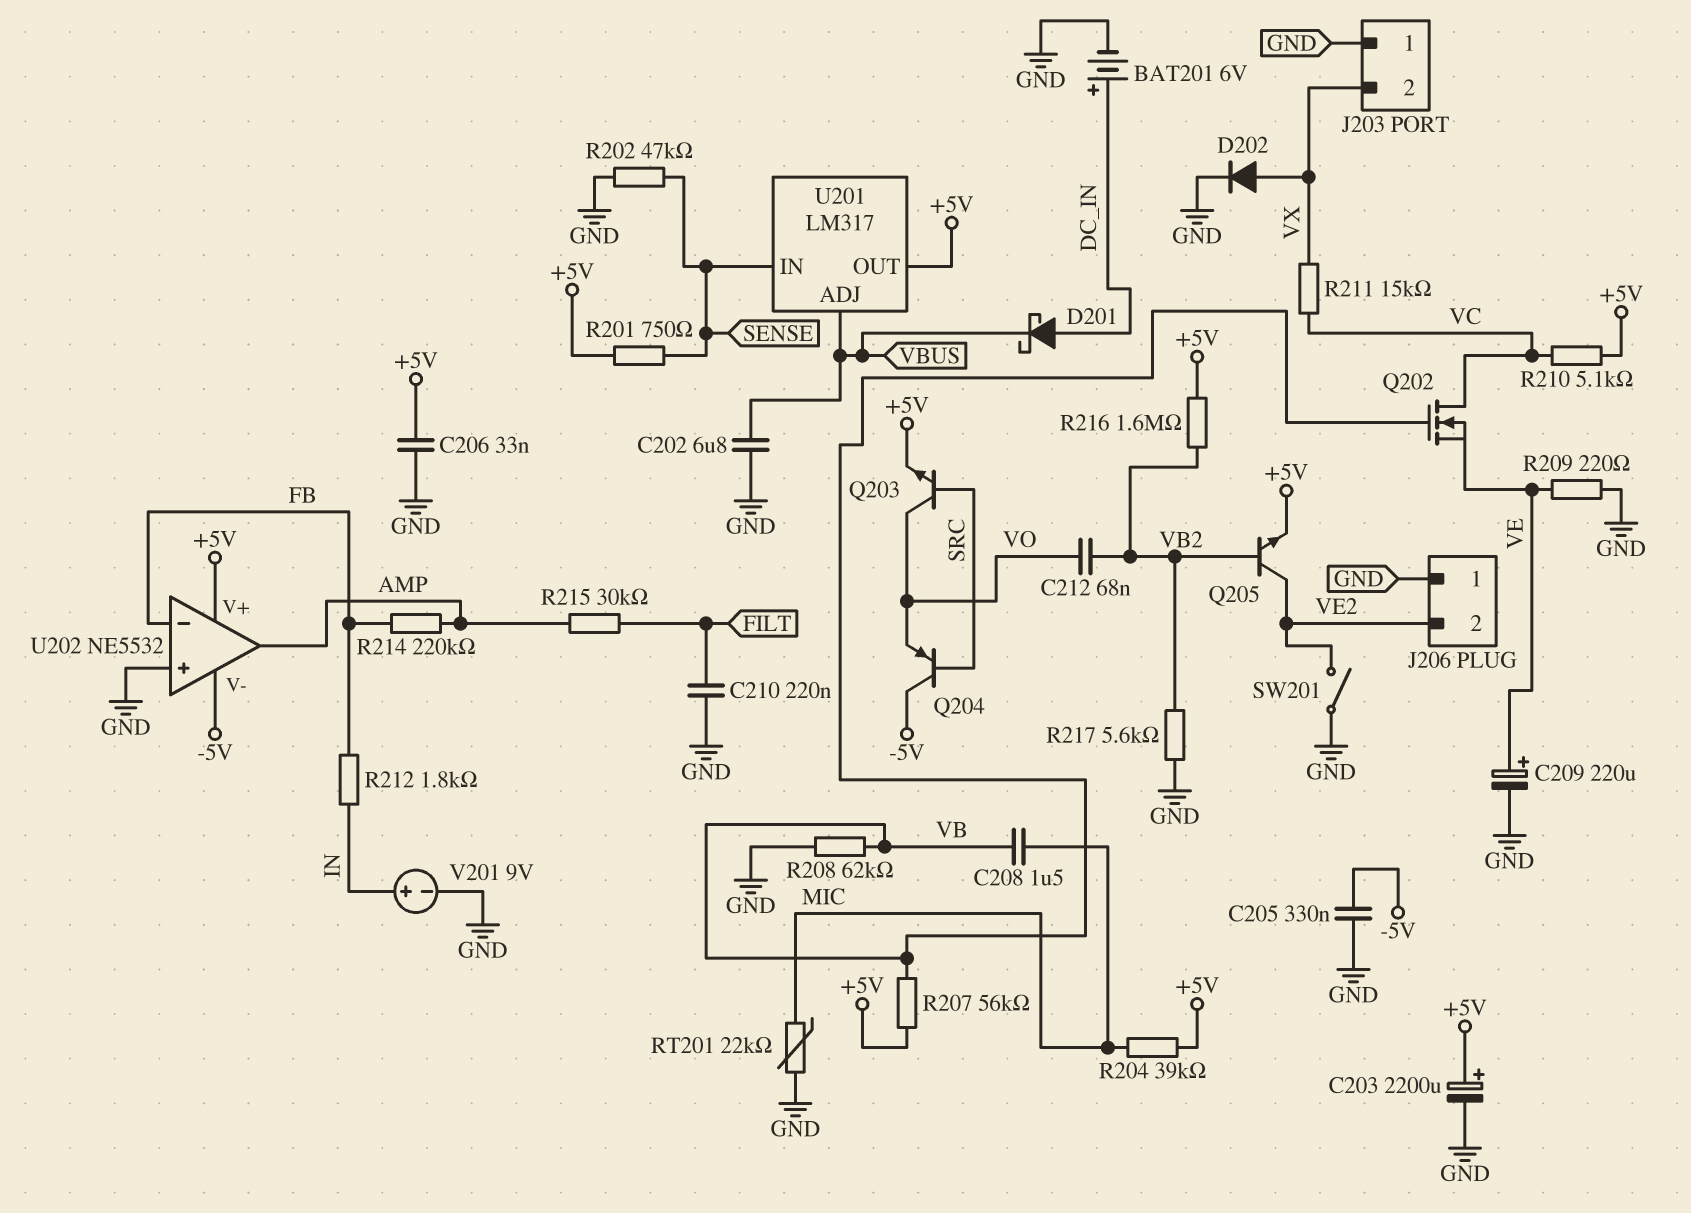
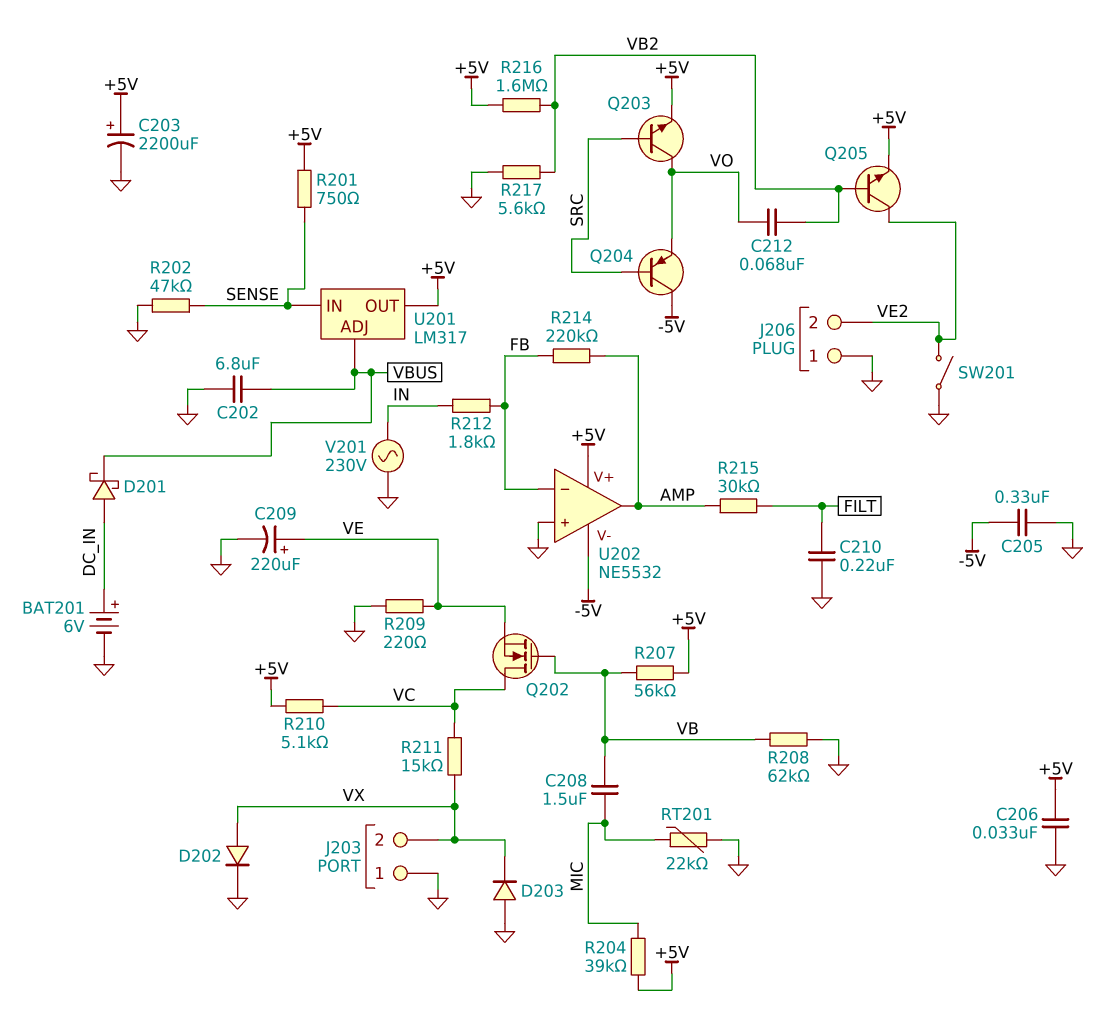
D203: none -> diode (A GND, K VX)
V201: 9V (plus IN, minus GND) -> AC 230V (GND, IN)

